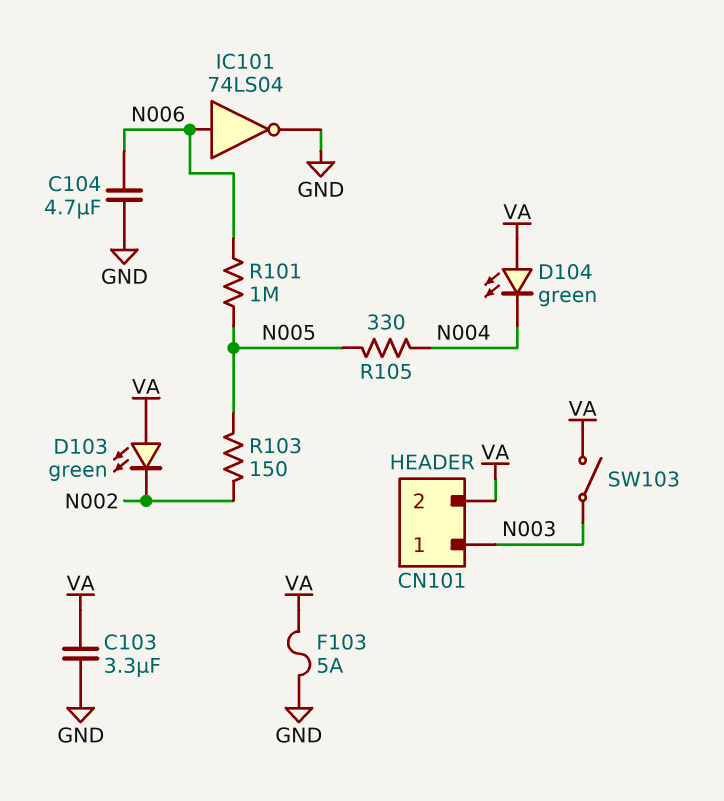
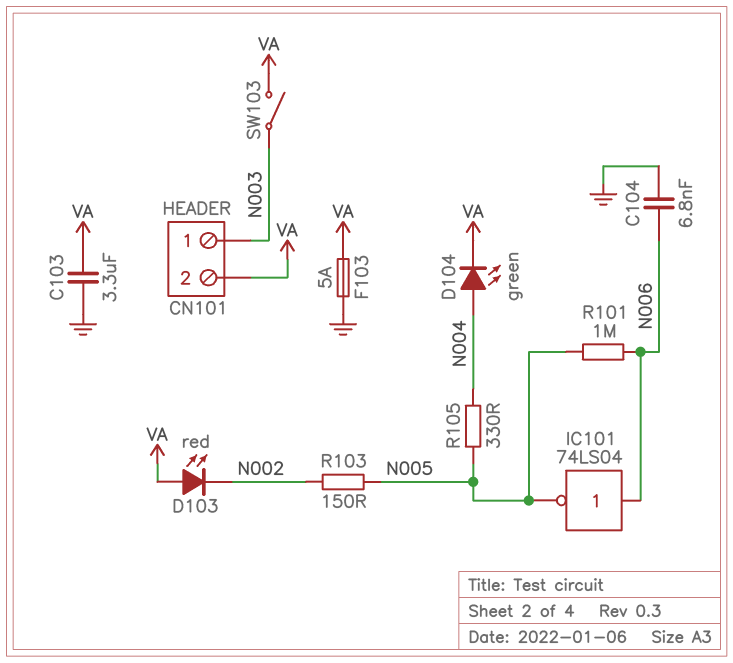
C104: 4.7uF (GND, N006) -> 6.8nF (GND, N006)
D103: LED green (A VA, K N002) -> LED red (A VA, K N002)
D104: LED green (A VA, K N004) -> LED green (A N004, K VA)
IC101: NOT 74LS04 (in N006, out GND) -> NOT 74LS04 (in N006, out N005)

